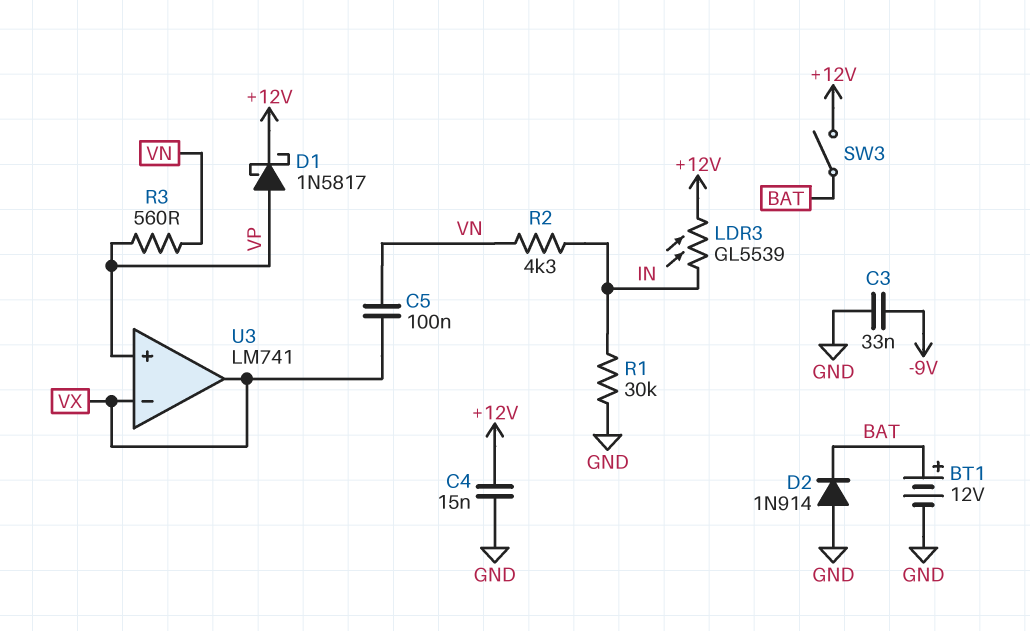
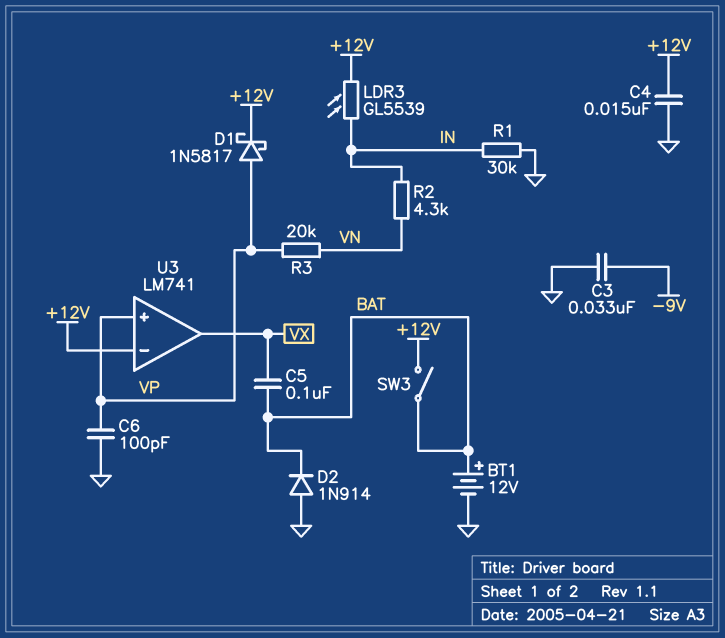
C5: 100nF (VN, VX) -> 100nF (BAT, VX)
C6: none -> 100pF (GND, VP)
R3: 560 (VN, VP) -> 20k (VN, VP)
U3 pin in-: VX -> +12V

